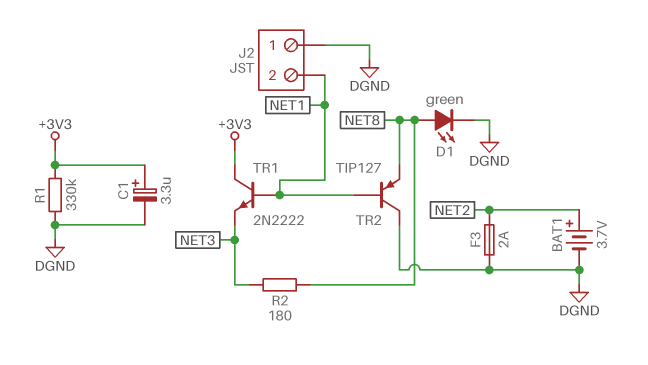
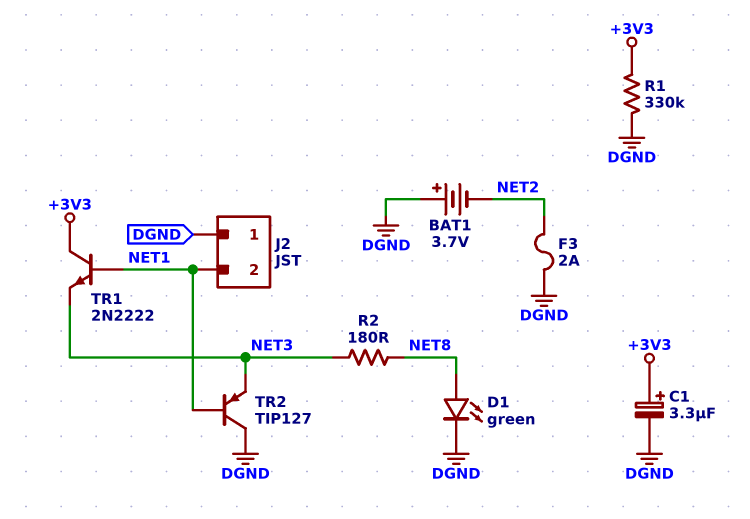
BAT1: 3.7V (plus NET2, minus DGND) -> 3.7V (plus DGND, minus NET2)
TR2: PNP TIP127 (B NET1, C DGND, E NET8) -> PNP TIP127 (B NET1, C DGND, E NET3)

